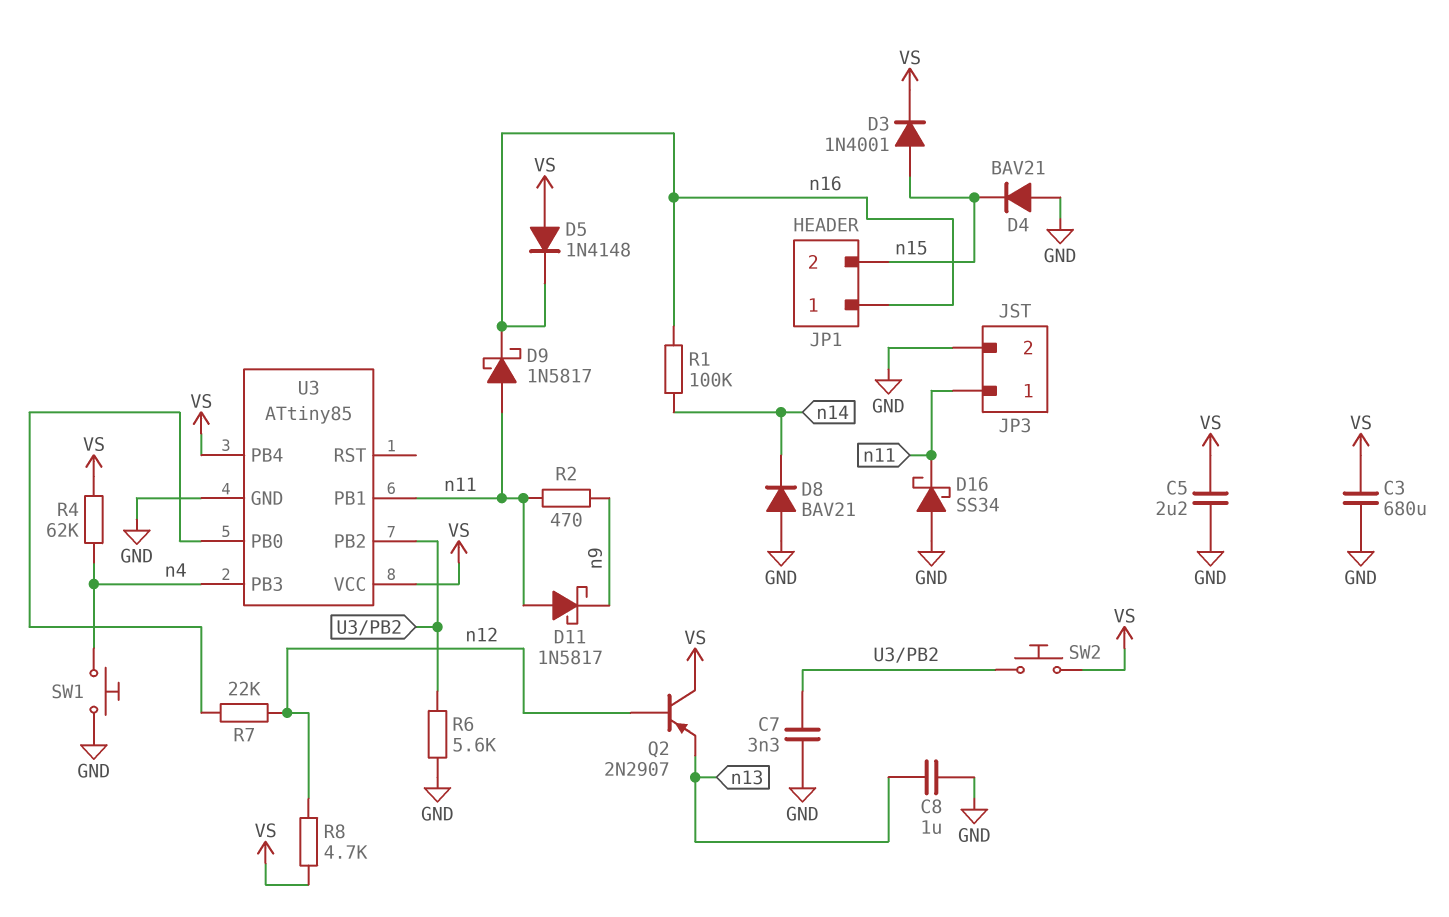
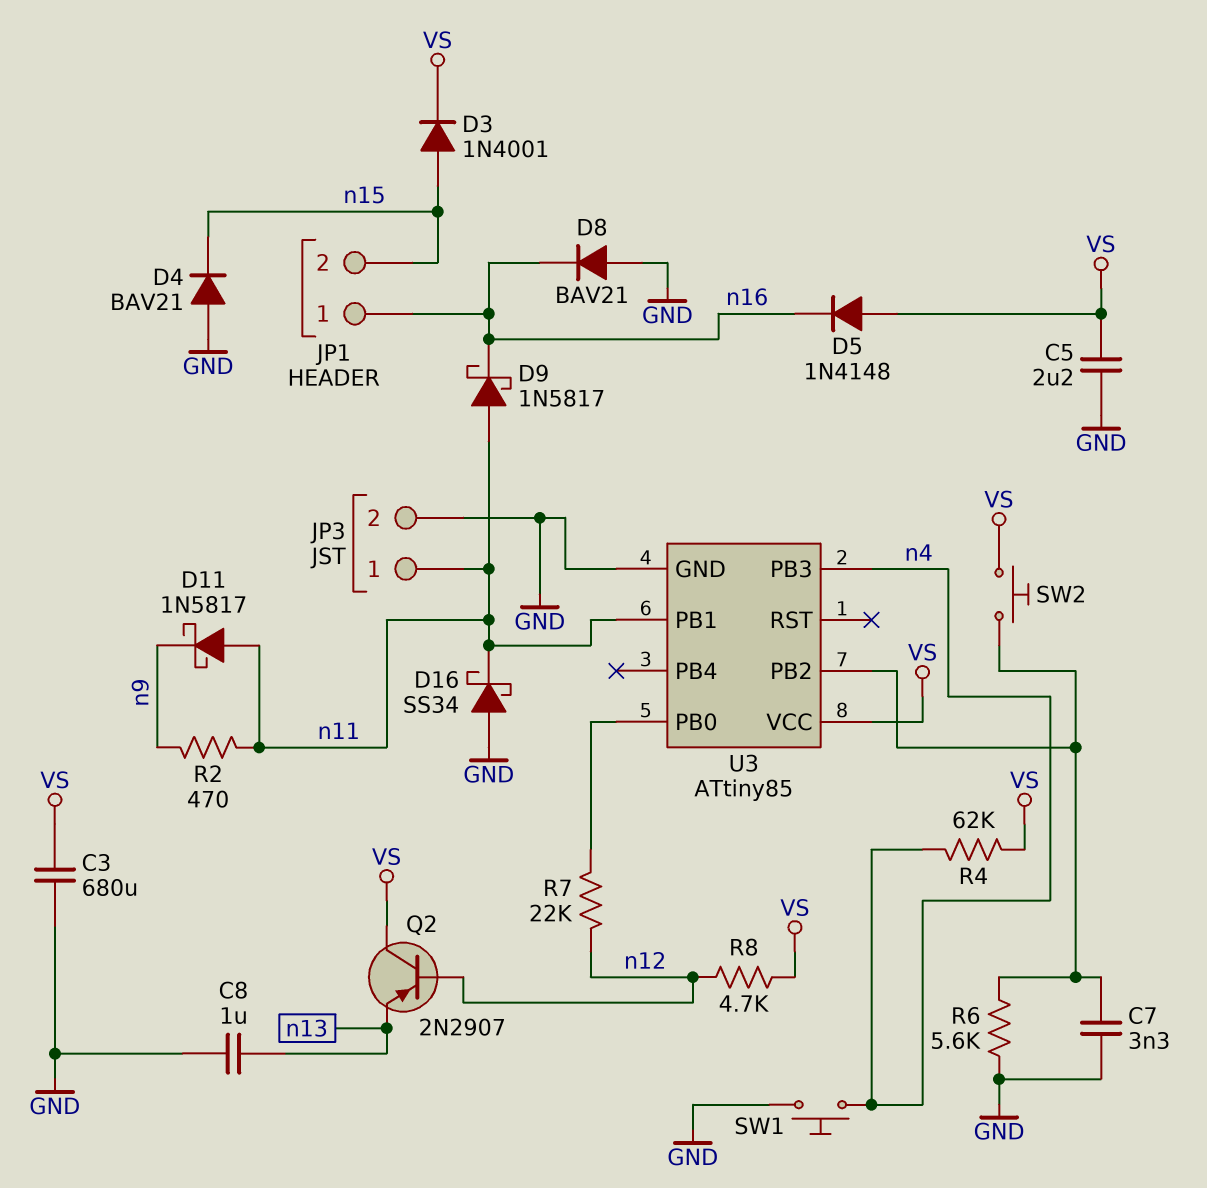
D8: diode BAV21 (A GND, K n14) -> diode BAV21 (A GND, K n16)
R1: 100k (n14, n16) -> none
U3 pin PB4: VS -> none

